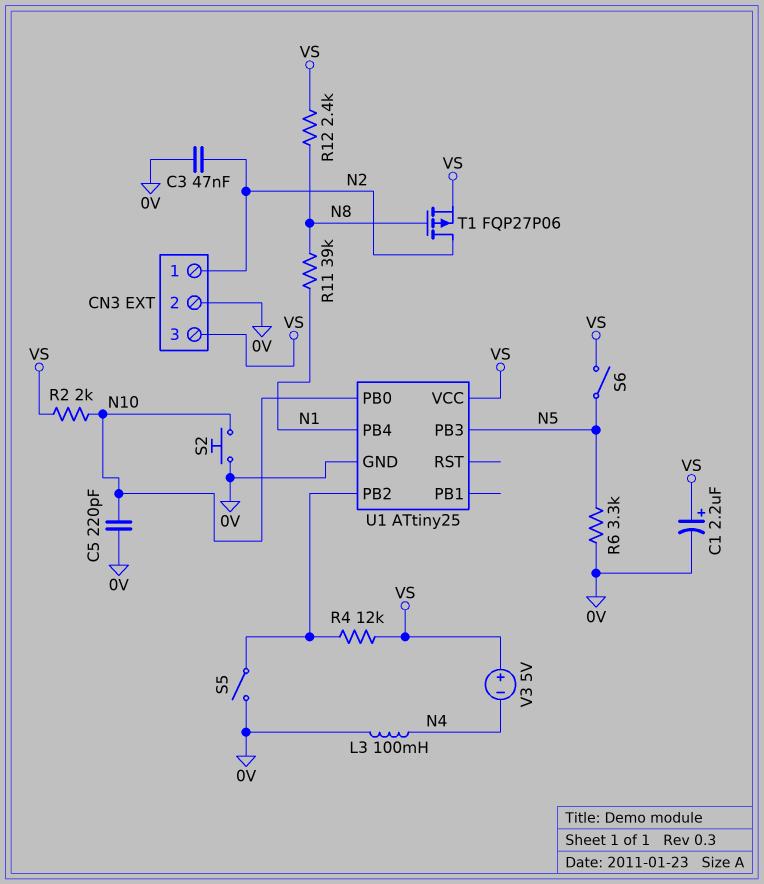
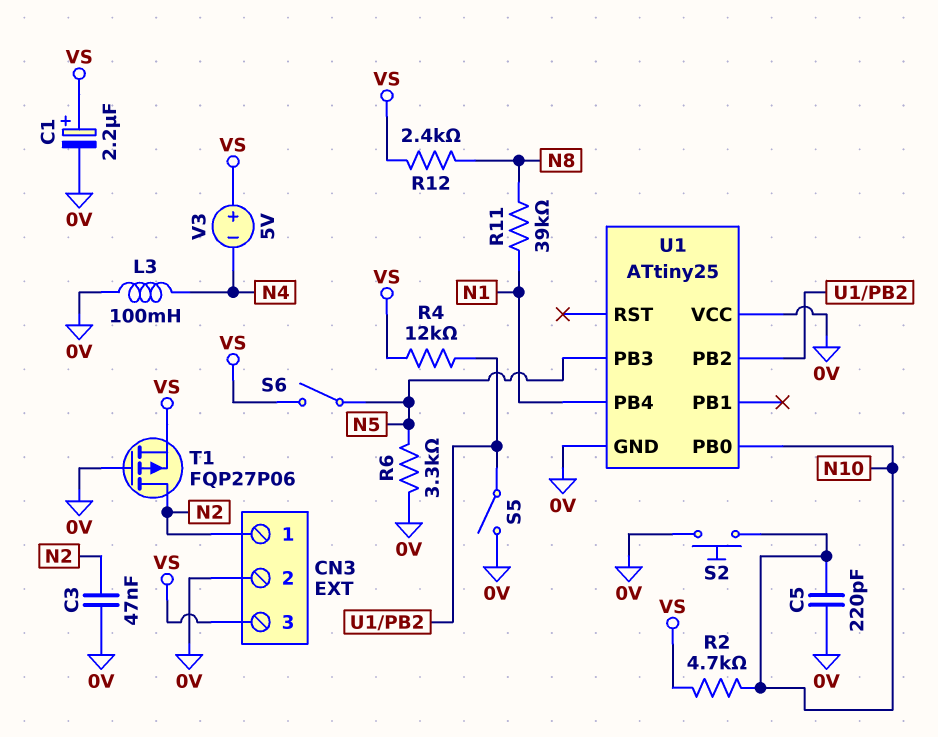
R2: 2k (N10, VS) -> 4.7k (N10, VS)
T1: PMOS FQP27P06 (G N8, D N2, S VS) -> PMOS FQP27P06 (G 0V, D N2, S VS)
U1 pin VCC: VS -> 0V

